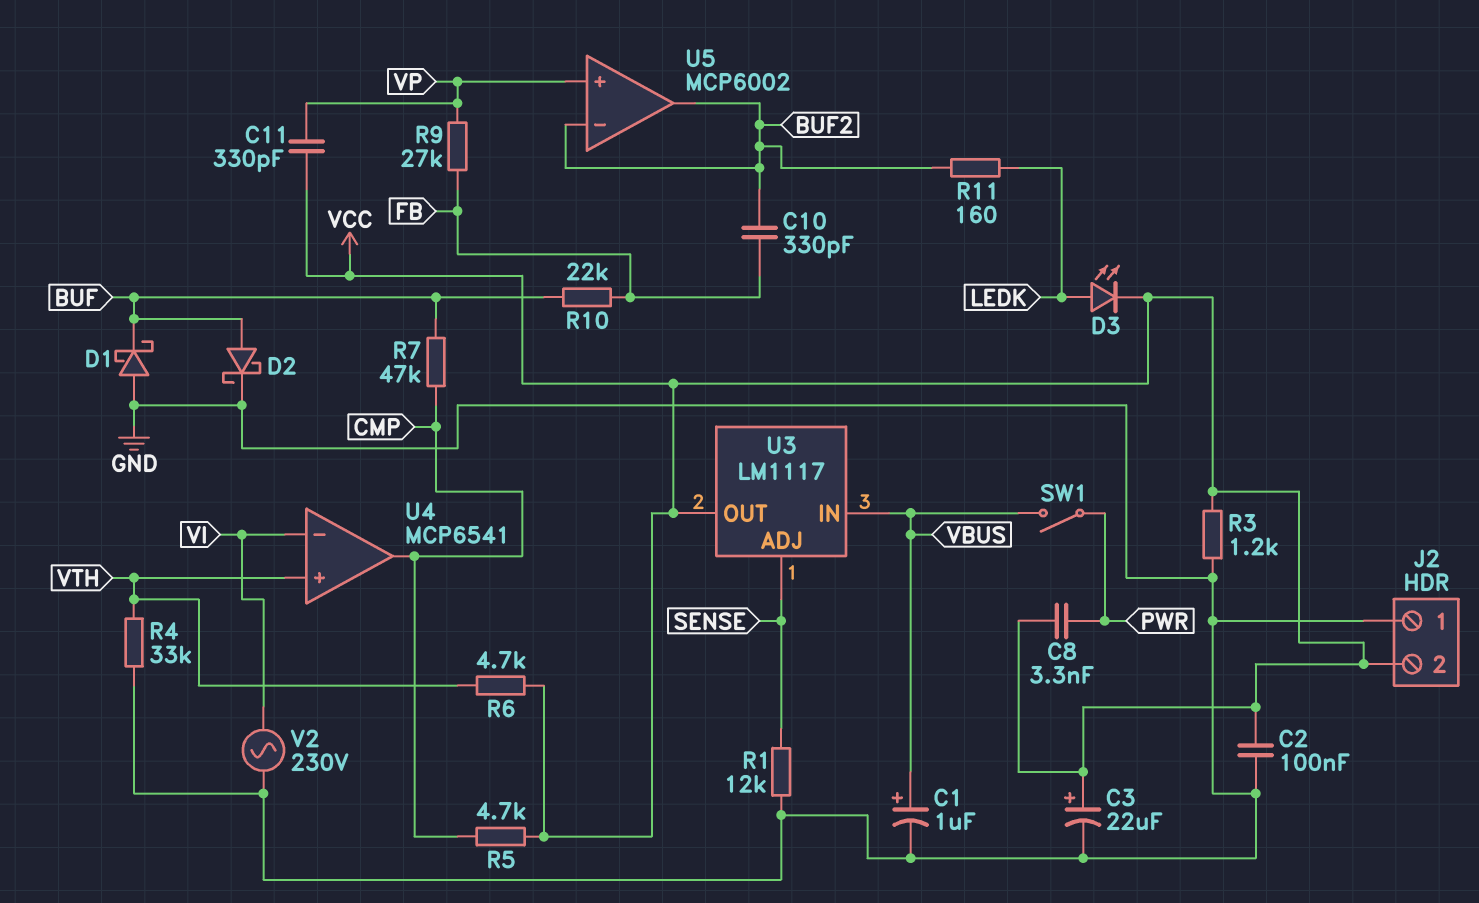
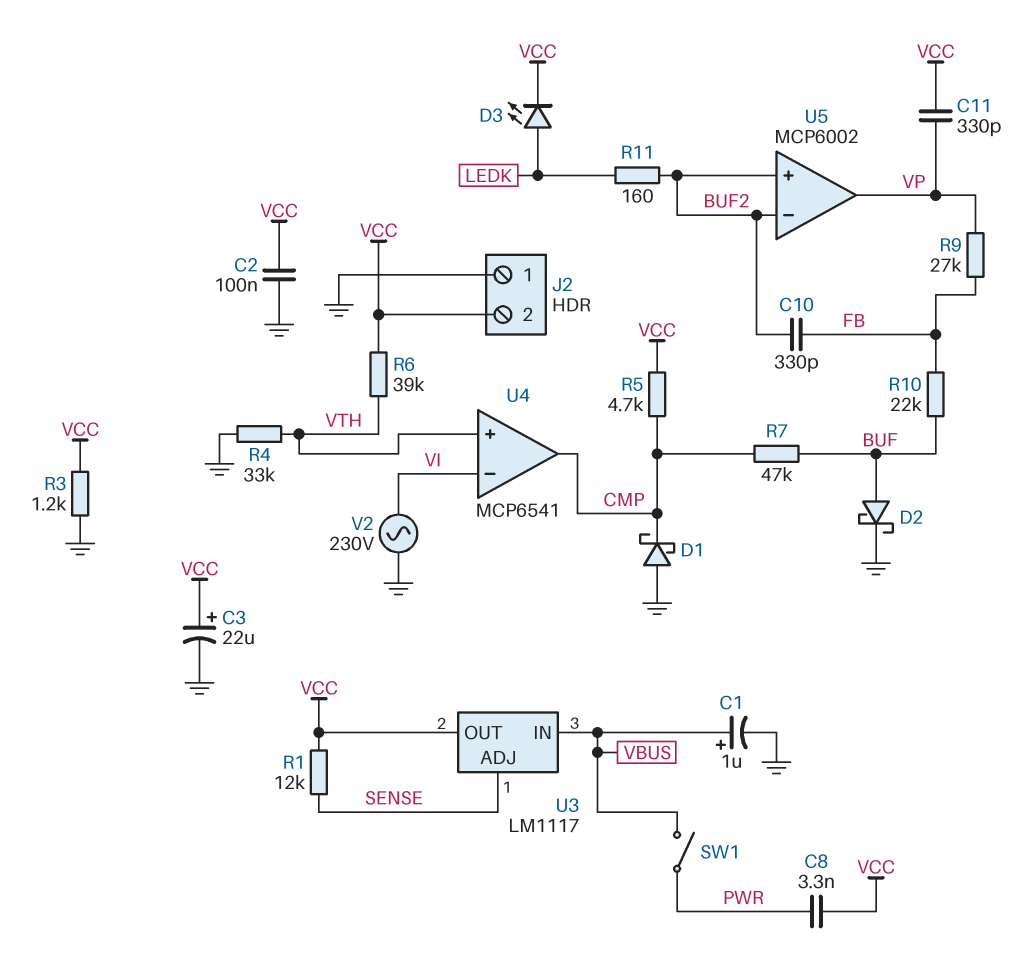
D1: schottky (A GND, K BUF) -> schottky (A GND, K CMP)
R1: 12k (GND, SENSE) -> 12k (SENSE, VCC)
R6: 4.7k (VCC, VTH) -> 39k (VCC, VTH)
U5 pin in+: VP -> BUF2
U5 pin out: BUF2 -> VP

